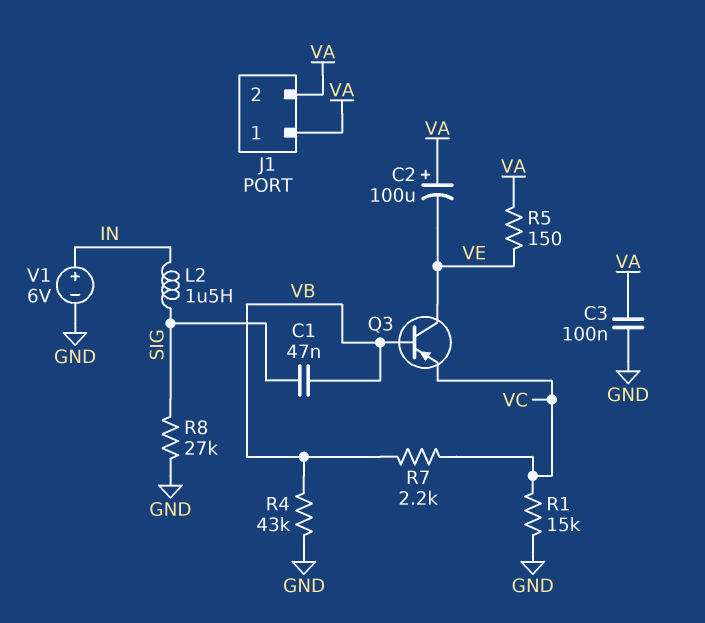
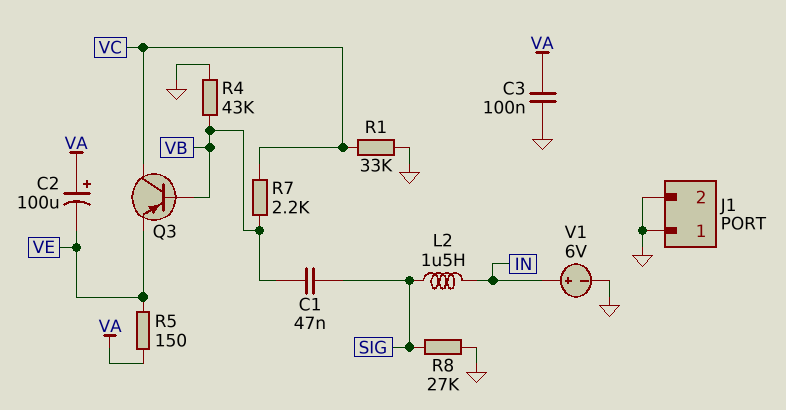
J1 pin 1: VA -> GND
J1 pin 2: VA -> GND
Q3: PNP (B VB, C VE, E VC) -> PNP (B VB, C VC, E VE)
R1: 15k (GND, VC) -> 33k (GND, VC)

